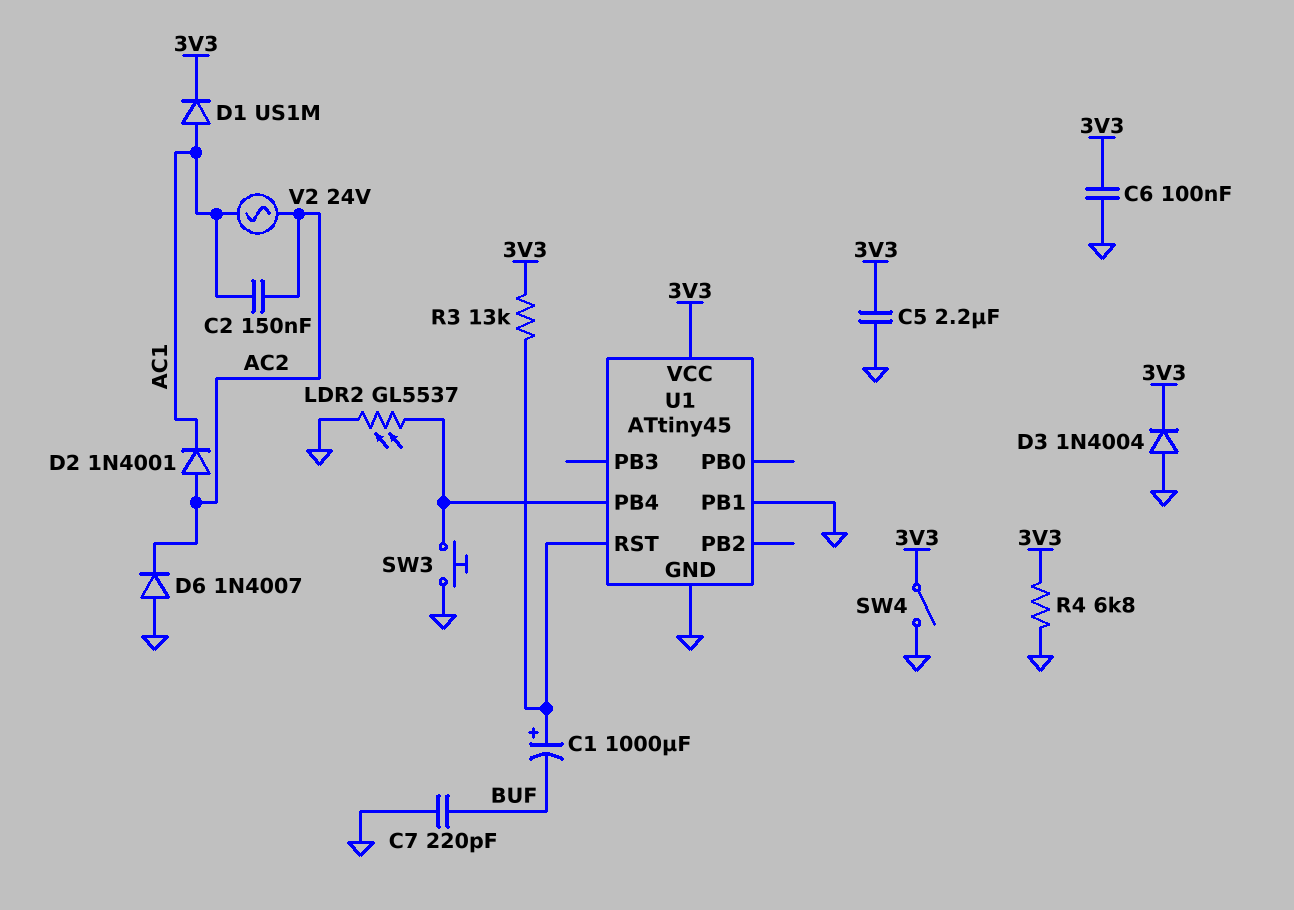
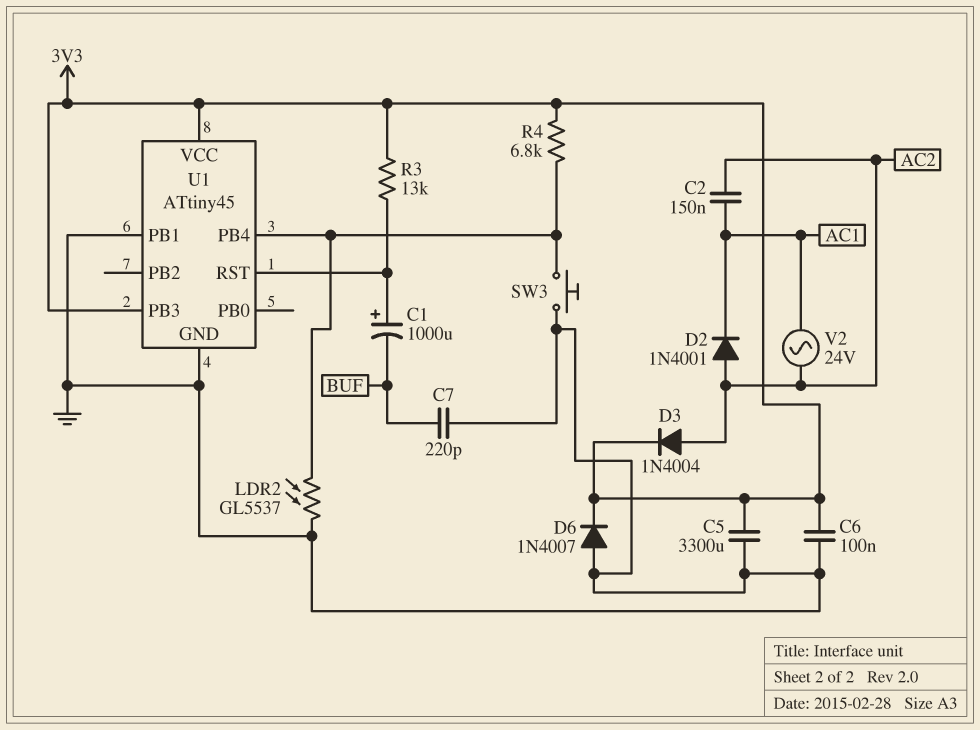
C5: 2.2uF (3V3, GND) -> 3300uF (3V3, GND)
D1: diode US1M (A AC1, K 3V3) -> none
D3: diode 1N4004 (A GND, K 3V3) -> diode 1N4004 (A AC2, K 3V3)
D6: diode 1N4007 (A GND, K AC2) -> diode 1N4007 (A GND, K 3V3)
R4: 6.8k (3V3, GND) -> 6.8k (3V3, U1/PB4)
SW4: switch (3V3, GND) -> none
U1 pin PB3: none -> 3V3

